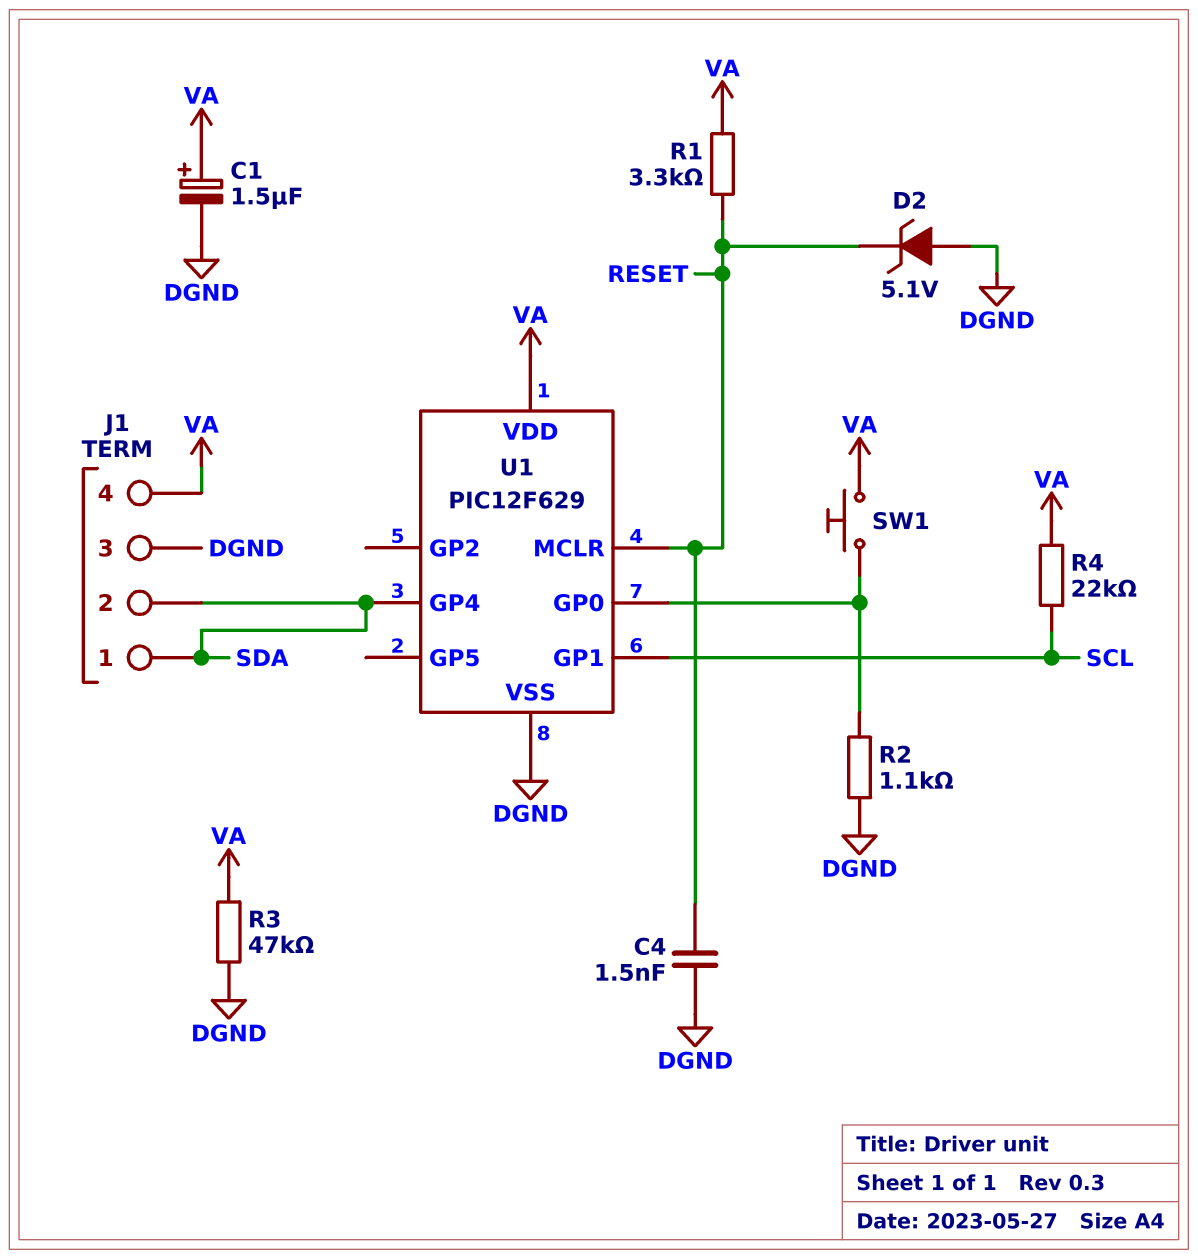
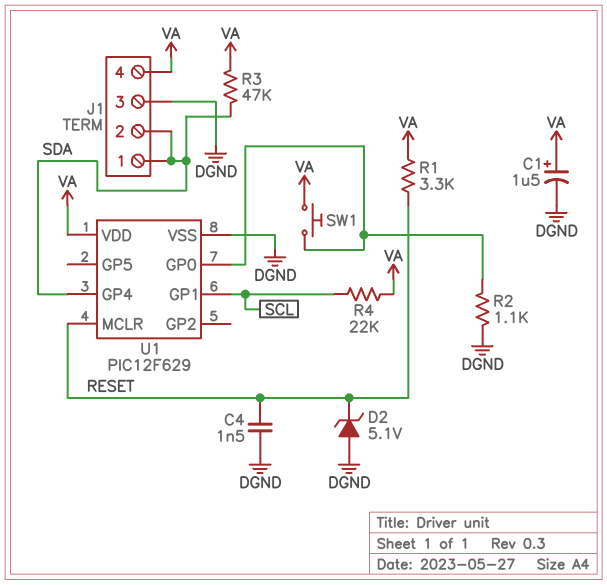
R3: 47k (DGND, VA) -> 47k (SDA, VA)

